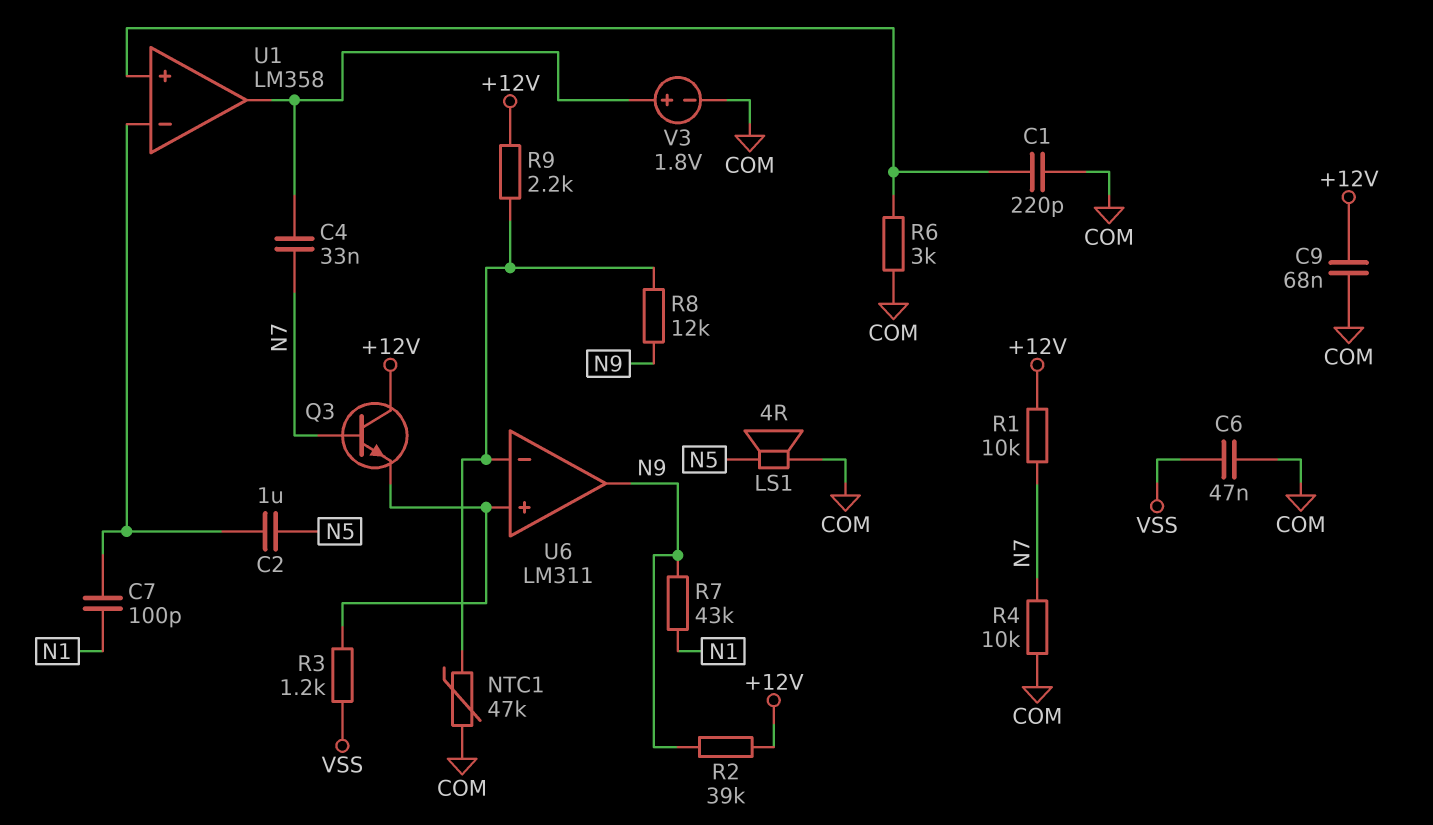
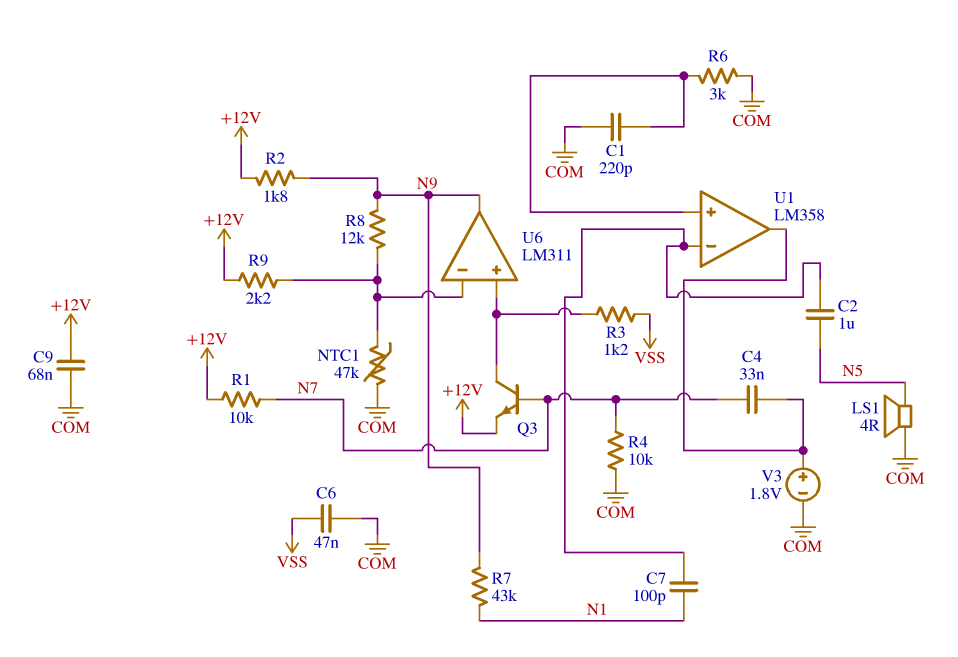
Q3: NPN (B N7, C +12V, E U6/in+) -> NPN (B N7, C U6/in+, E +12V)
R2: 39k (+12V, N9) -> 1.8k (+12V, N9)

